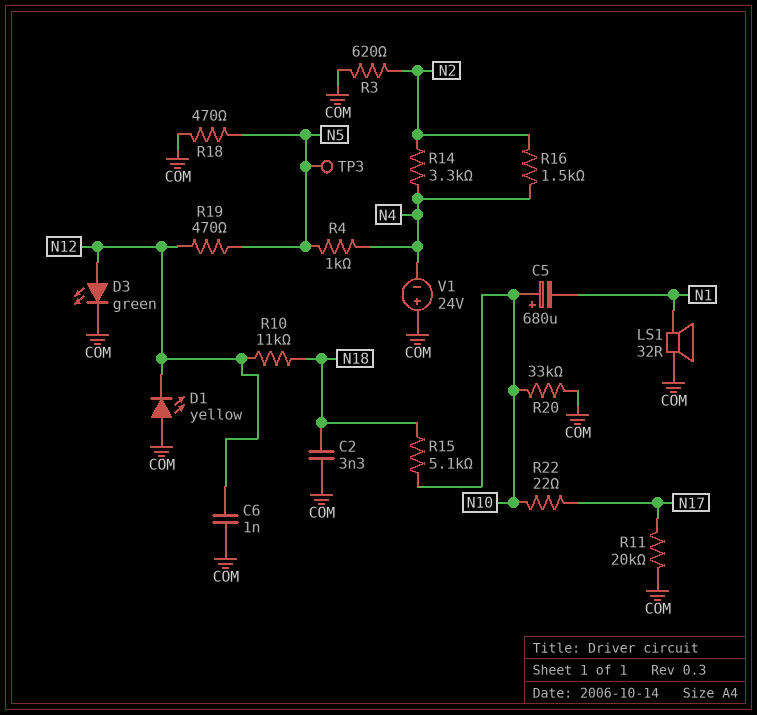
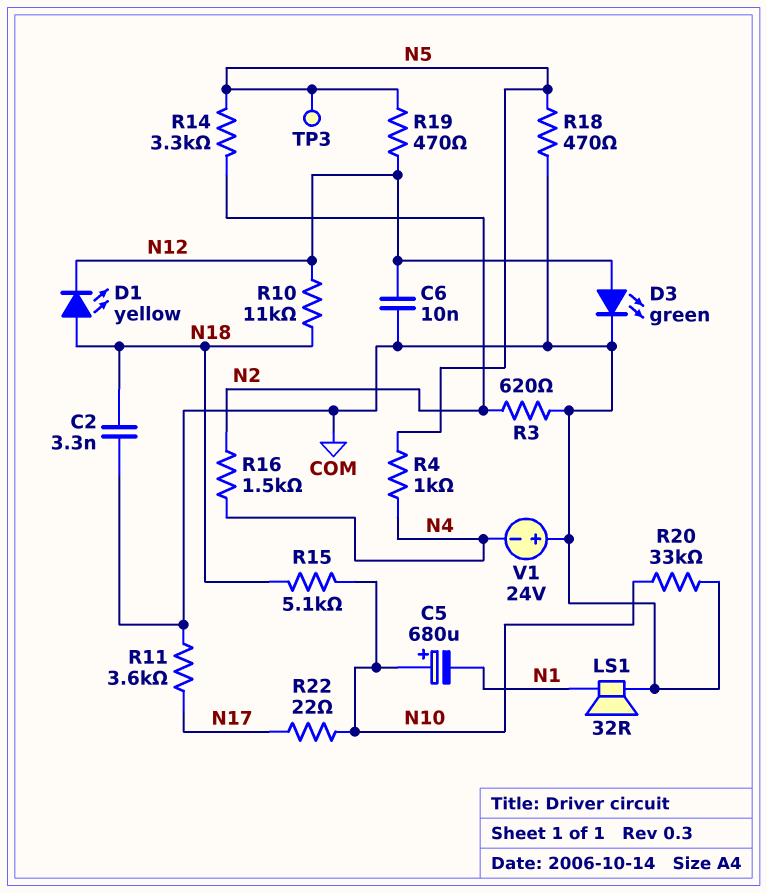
C6: 1nF (COM, N12) -> 10nF (COM, N12)
D1: LED yellow (A COM, K N12) -> LED yellow (A N18, K N12)
R11: 20k (COM, N17) -> 3.6k (COM, N17)
R14: 3.3k (N2, N4) -> 3.3k (N2, N5)

